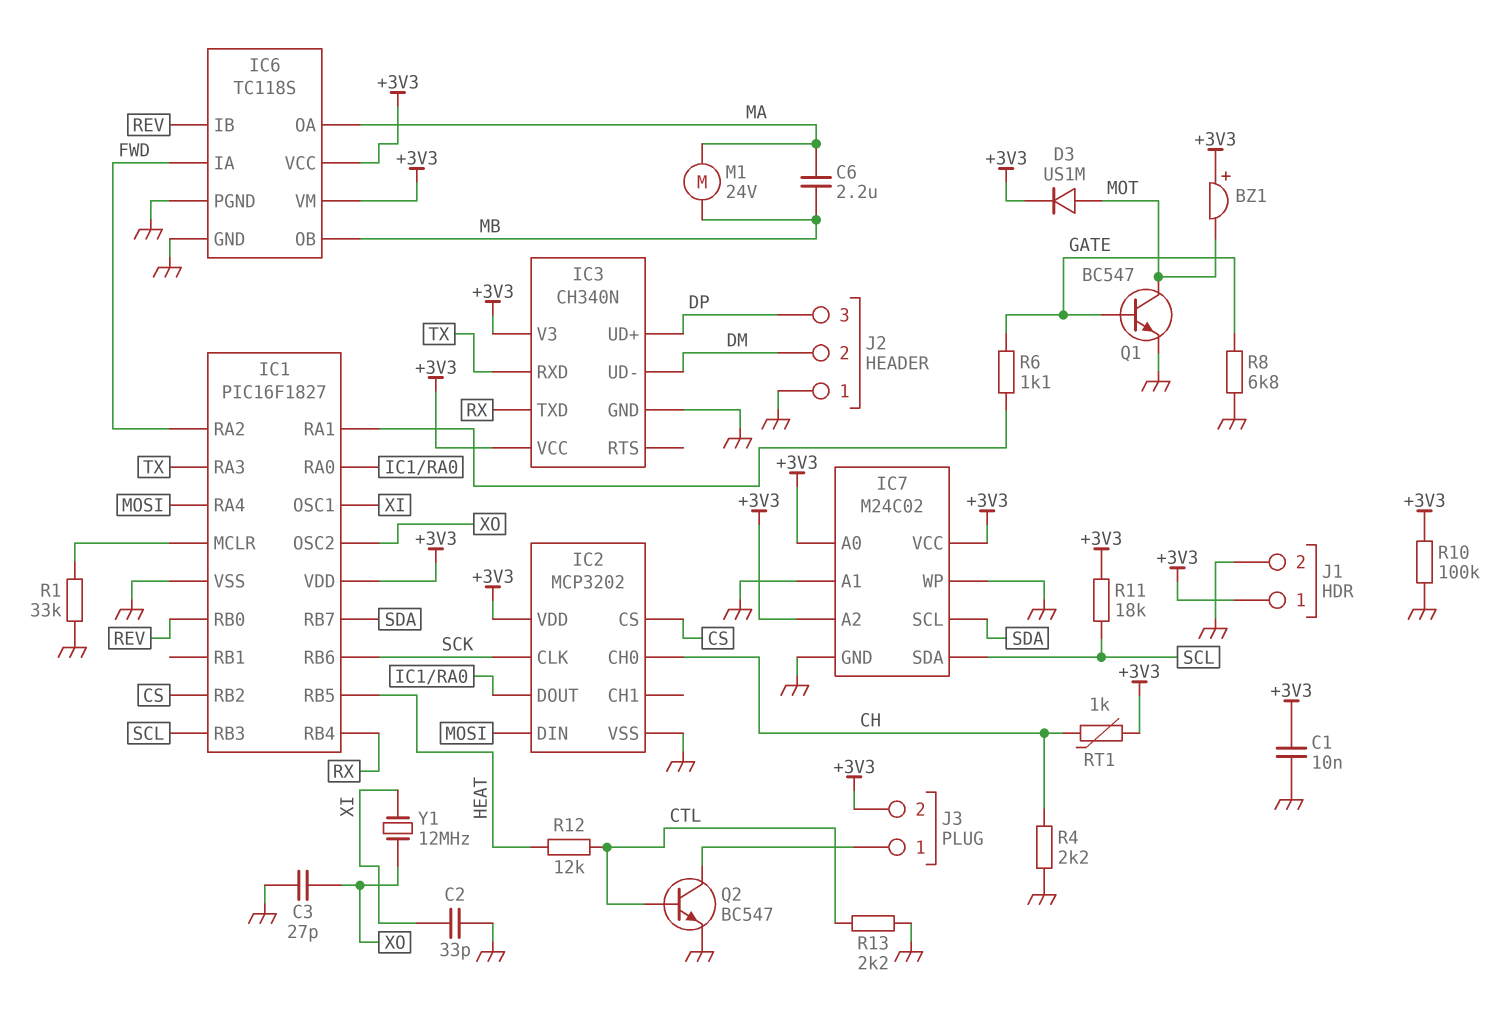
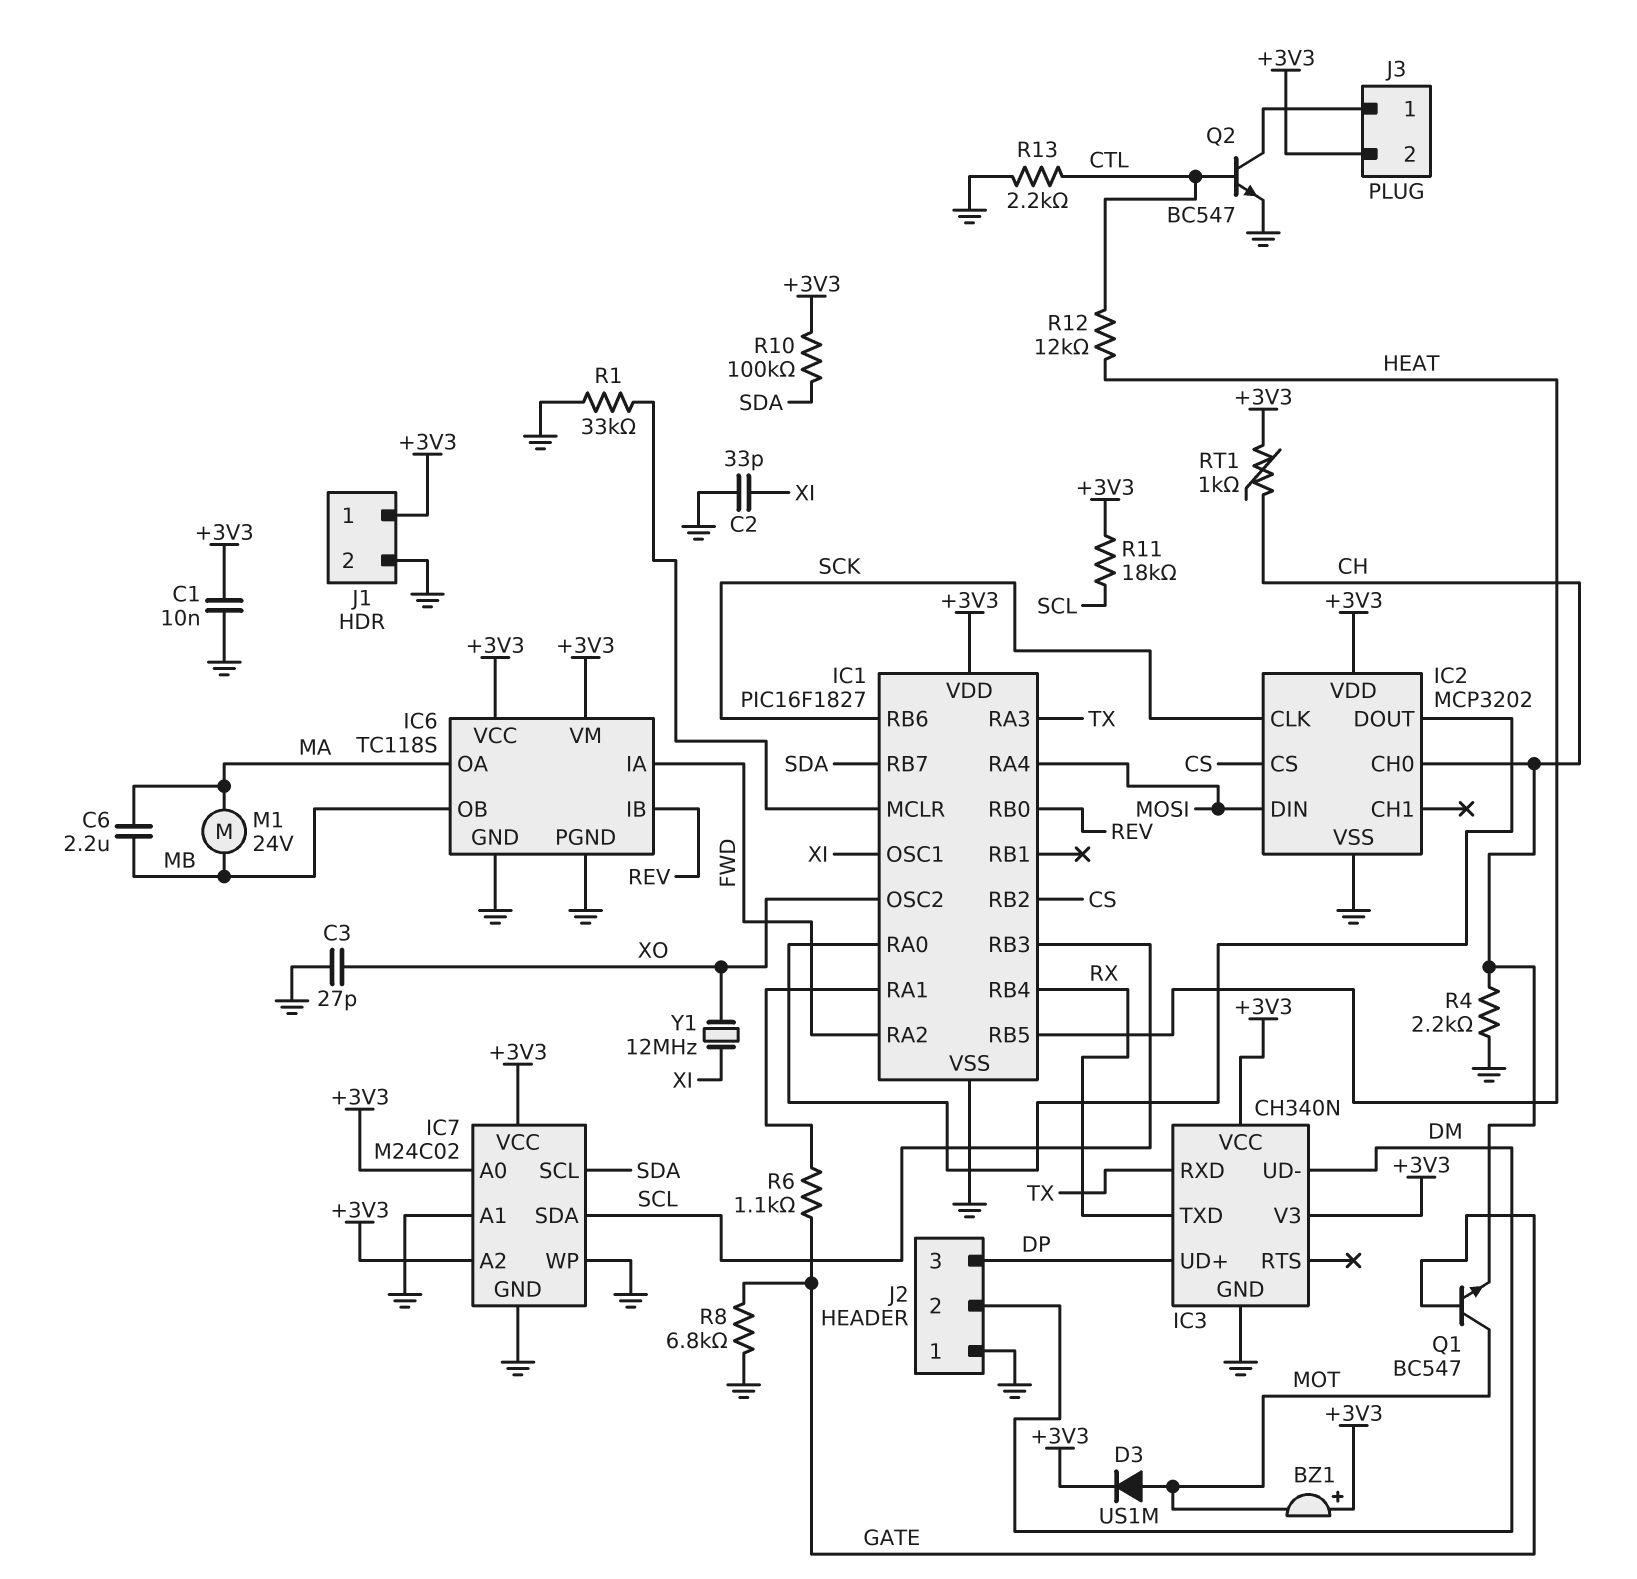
Q1: NPN BC547 (B GATE, C MOT, E GND) -> NPN BC547 (B GATE, C MOT, E CH)
R10: 100k (+3V3, GND) -> 100k (+3V3, SDA)

